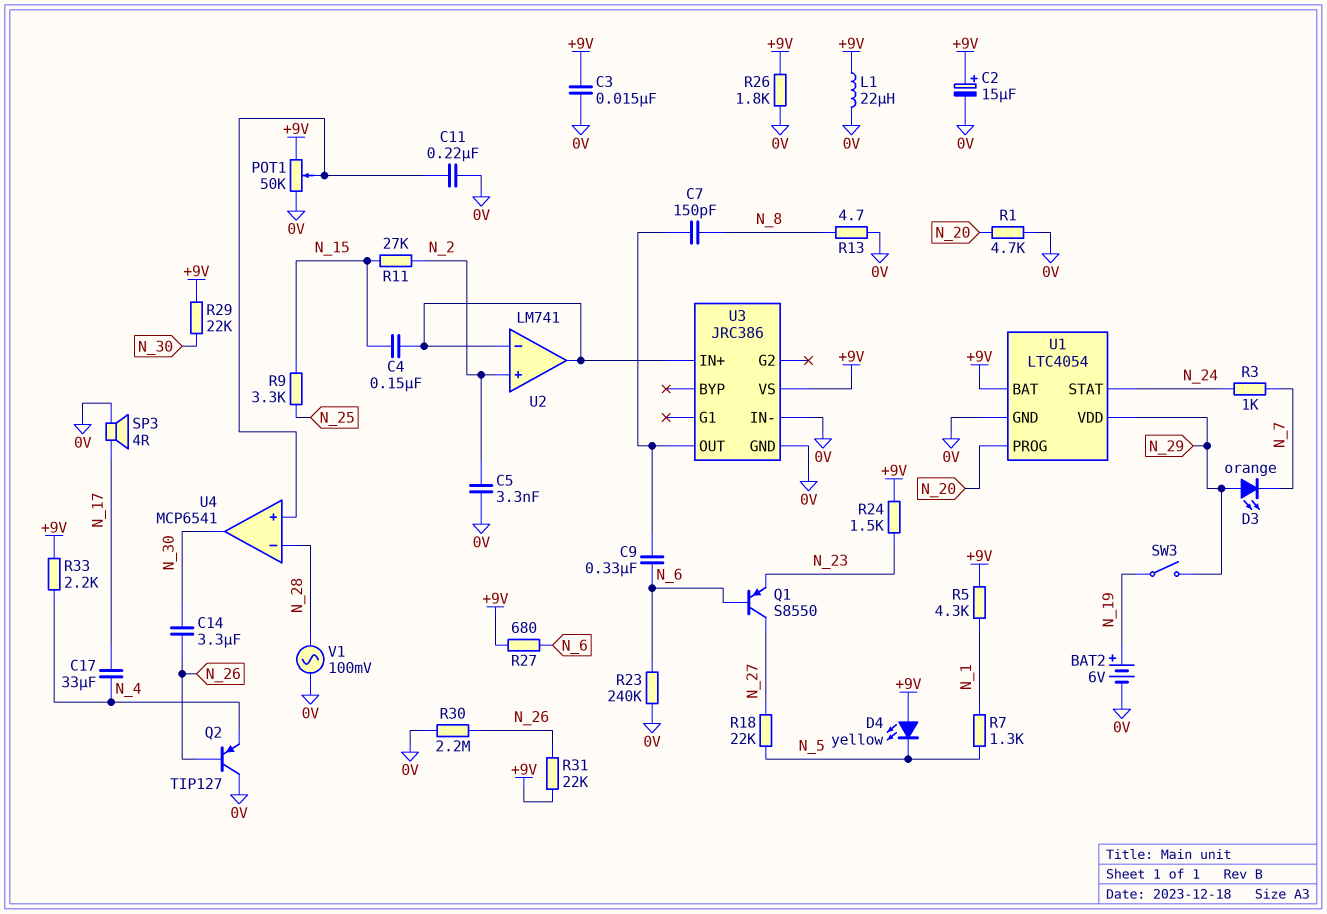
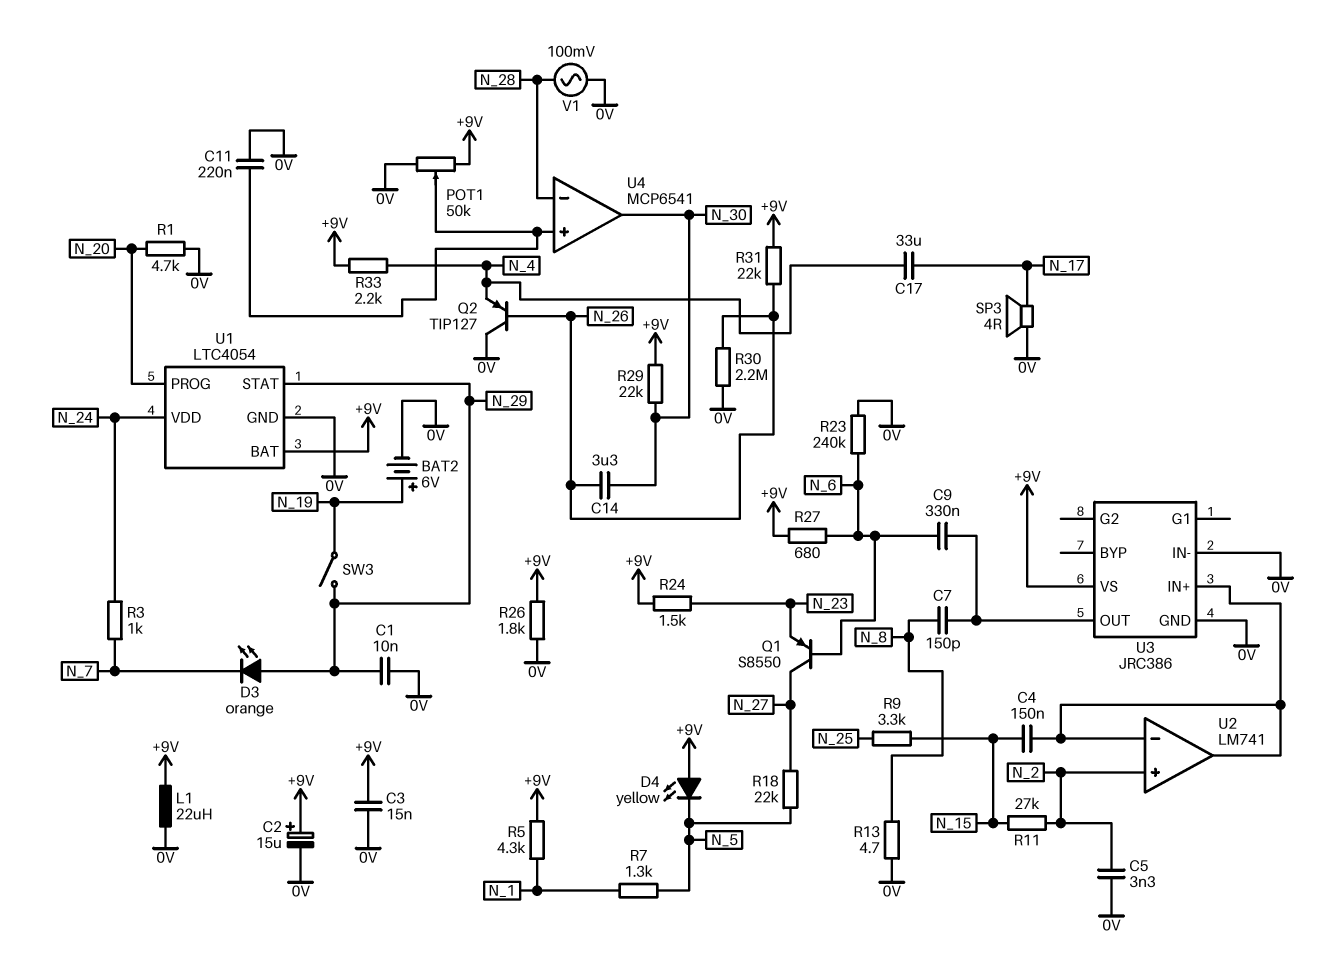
C1: none -> 10nF (0V, N_29)
U1 pin STAT: N_24 -> N_29
U1 pin VDD: N_29 -> N_24

